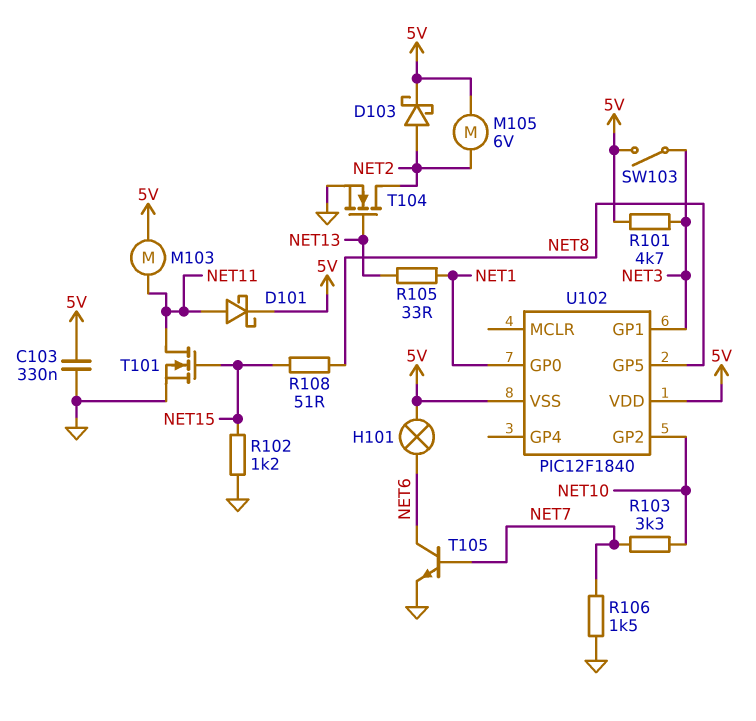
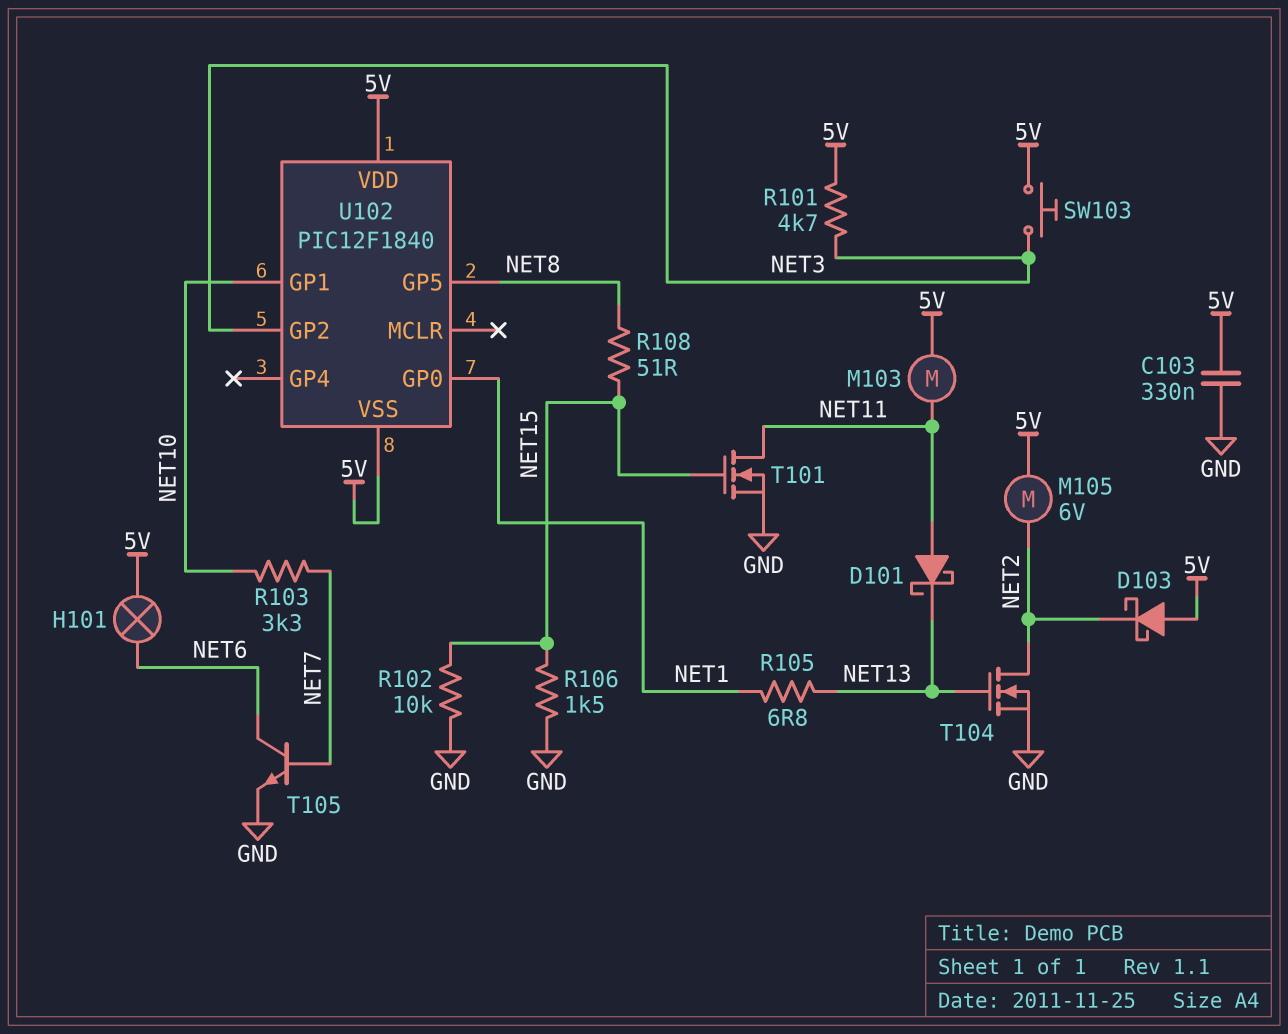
D101: schottky (A NET11, K 5V) -> schottky (A NET11, K NET13)
D103: schottky (A NET2, K 5V) -> schottky (A 5V, K NET2)
R102: 1.2k (GND, NET15) -> 10k (GND, NET15)
R105: 33 (NET1, NET13) -> 6.8 (NET1, NET13)
R106: 1.5k (GND, NET7) -> 1.5k (GND, NET15)
SW103: switch (5V, NET3) -> button (5V, NET3)
U102 pin GP1: NET3 -> NET10
U102 pin GP2: NET10 -> NET3

